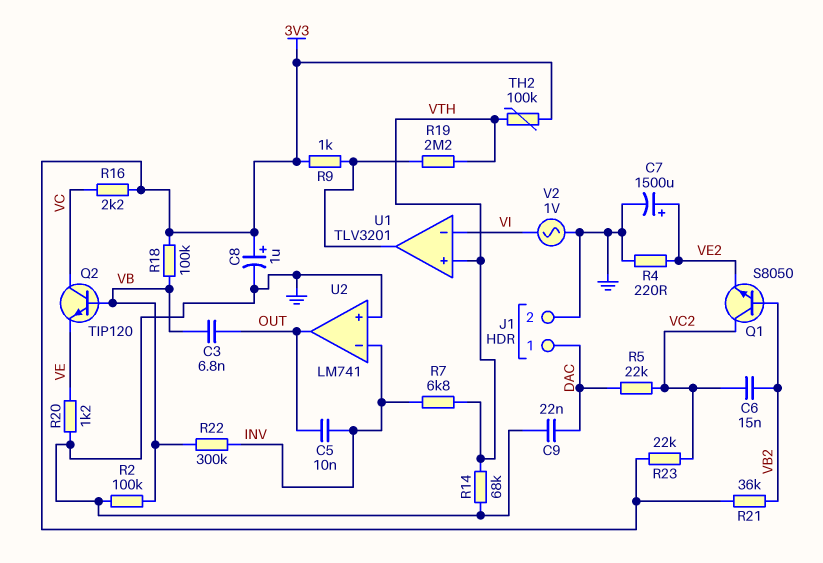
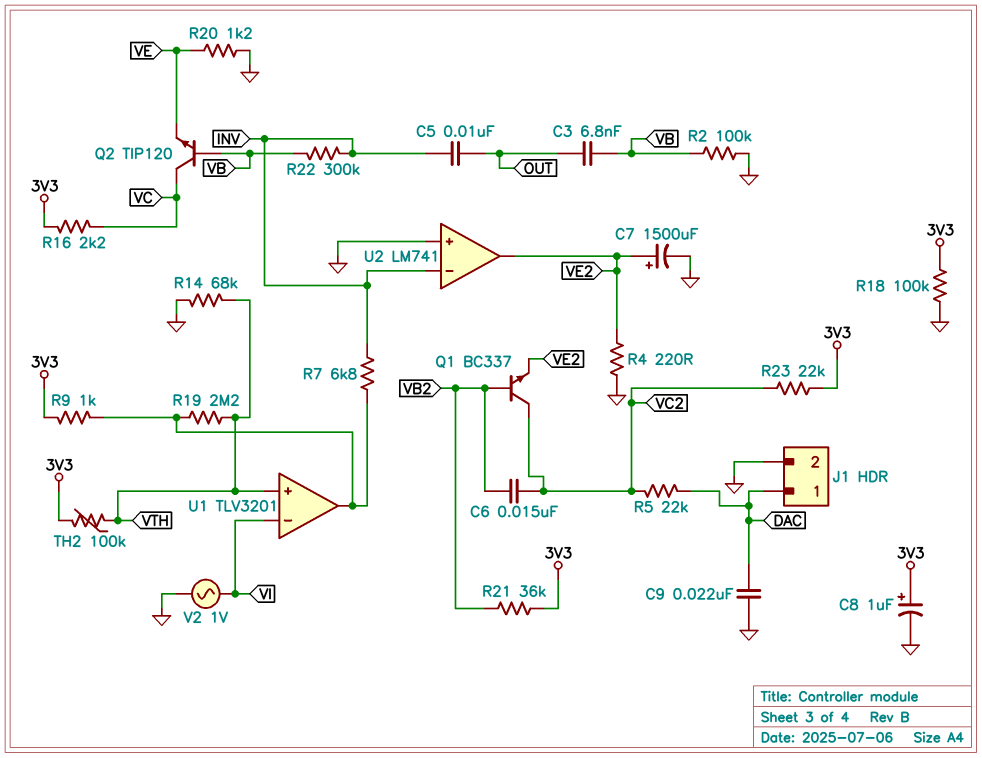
Q1: NPN S8050 (B VB2, C VC2, E VE2) -> NPN BC337 (B VB2, C VC2, E VE2)
R7: 6.8k (INV, VTH) -> 6.8k (INV, U1/out)
R18: 100k (3V3, VB) -> 100k (3V3, GND)
U2 pin out: OUT -> VE2

